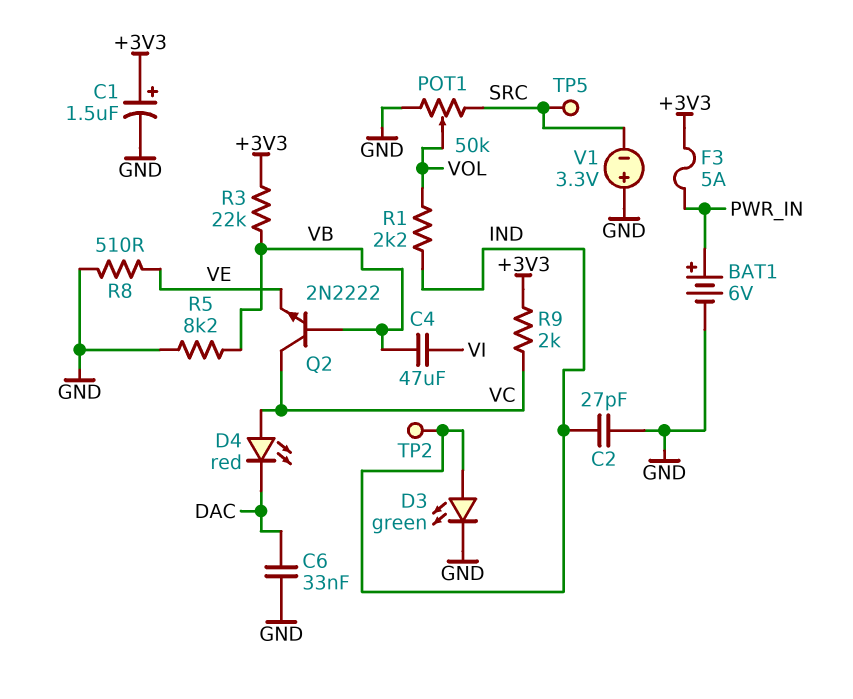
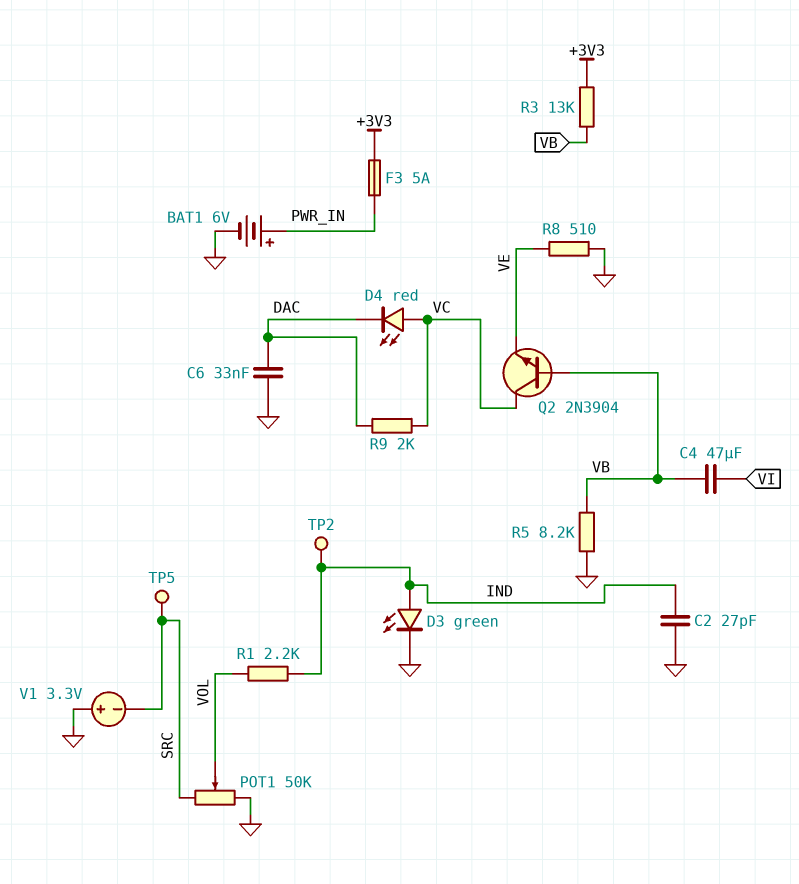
C1: 1.5uF (plus +3V3, minus GND) -> none
Q2: NPN 2N2222 (B VB, C VC, E VE) -> NPN 2N3904 (B VB, C VC, E VE)
R3: 22k (+3V3, VB) -> 13k (+3V3, VB)
R9: 2k (+3V3, VC) -> 2k (DAC, VC)

